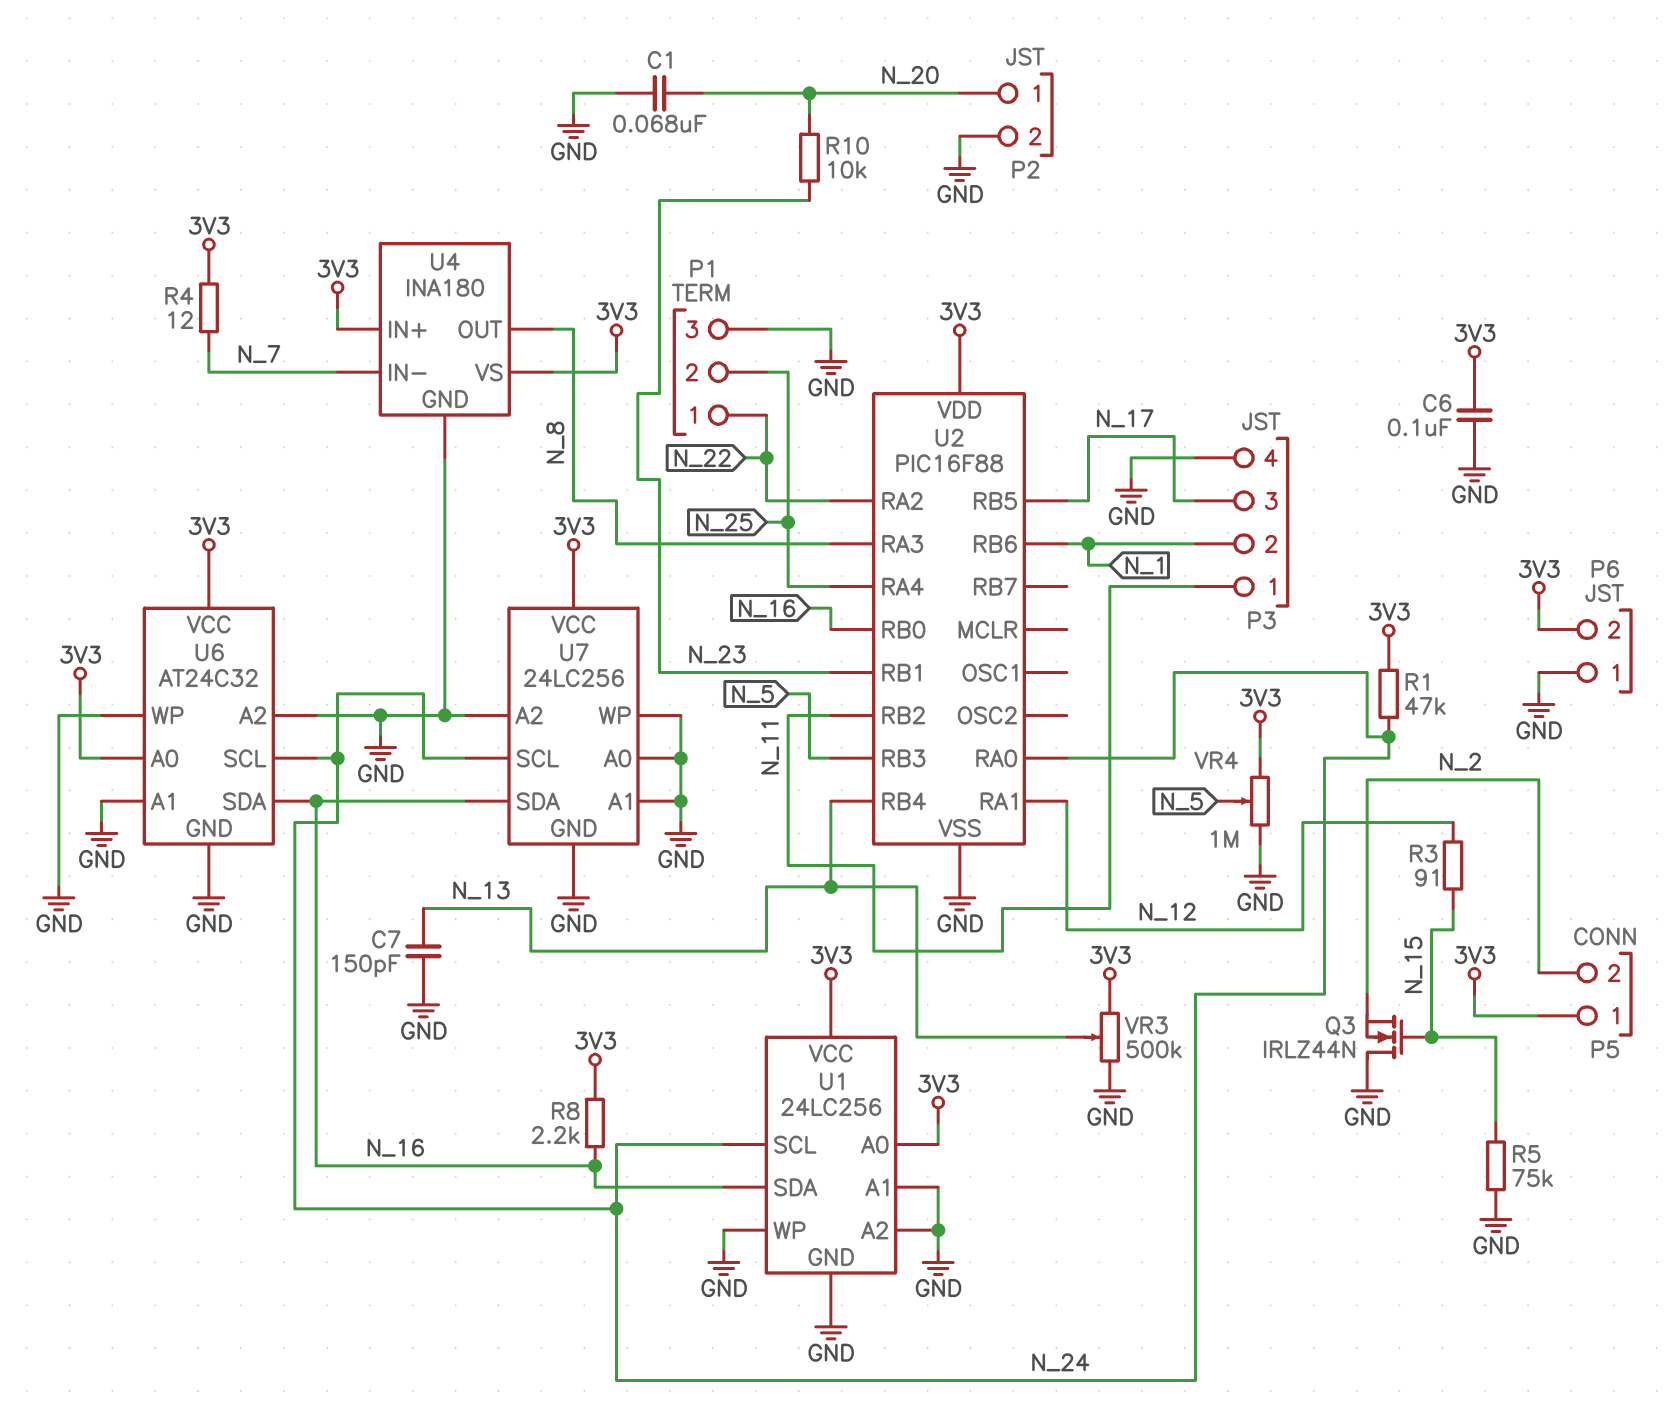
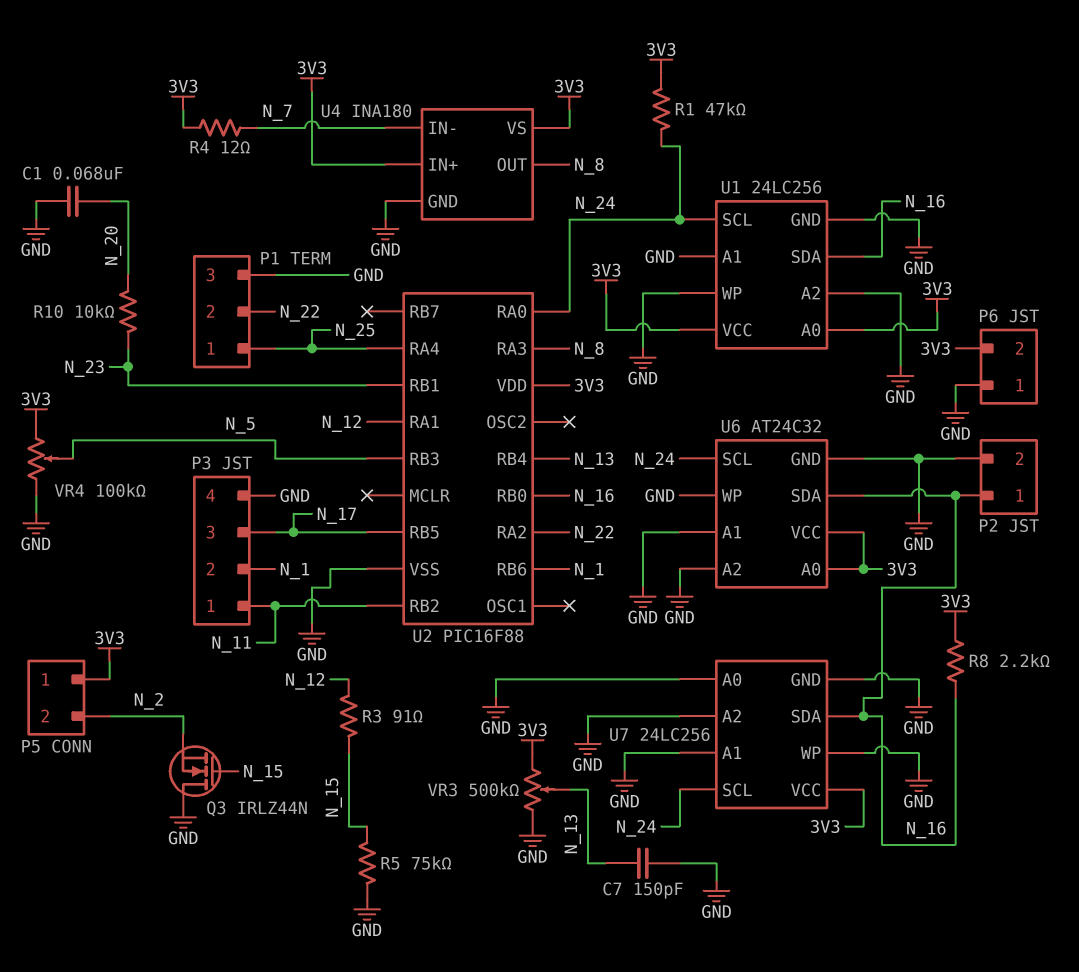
C6: 100nF (3V3, GND) -> none
P1 pin 1: N_22 -> N_25
P1 pin 2: N_25 -> N_22
P2 pin 1: N_20 -> N_16
VR4: 1M (3V3, GND, wiper N_5) -> 100k (3V3, GND, wiper N_5)

